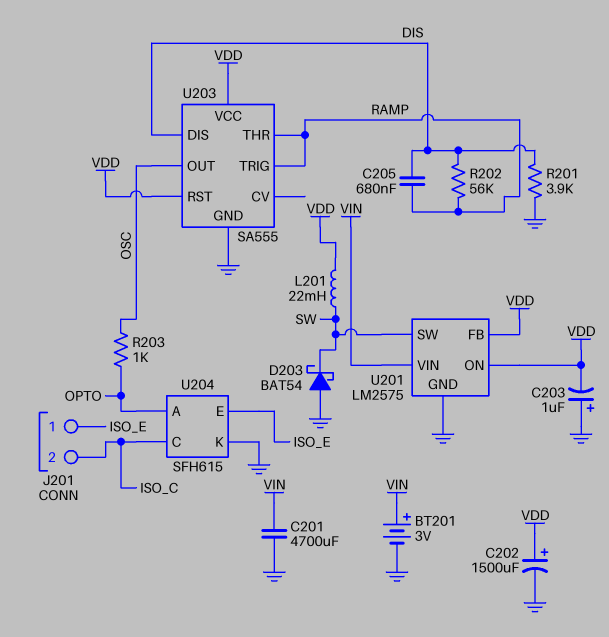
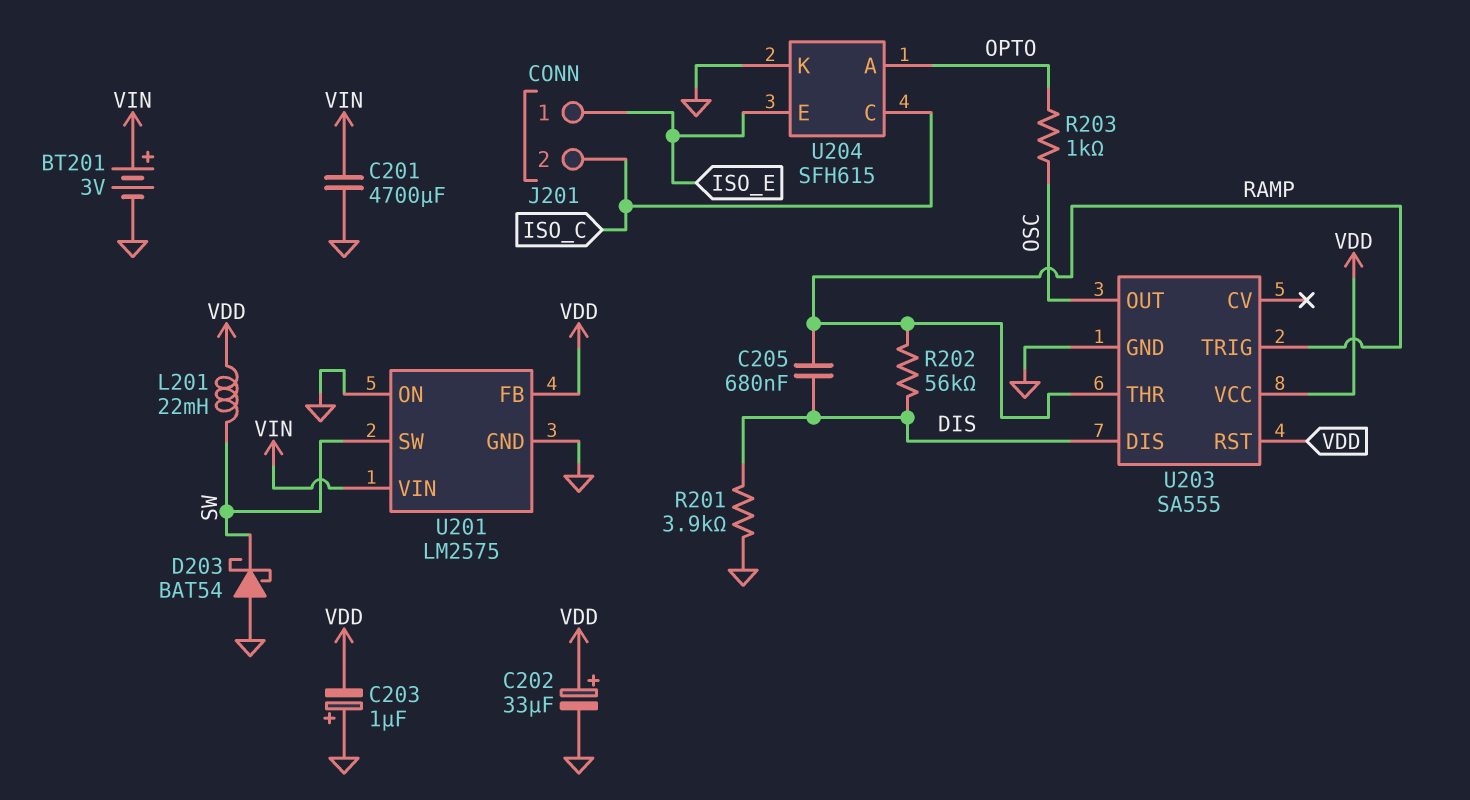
C202: 1500uF (plus VDD, minus GND) -> 33uF (plus VDD, minus GND)
U201 pin ON: VDD -> GND

